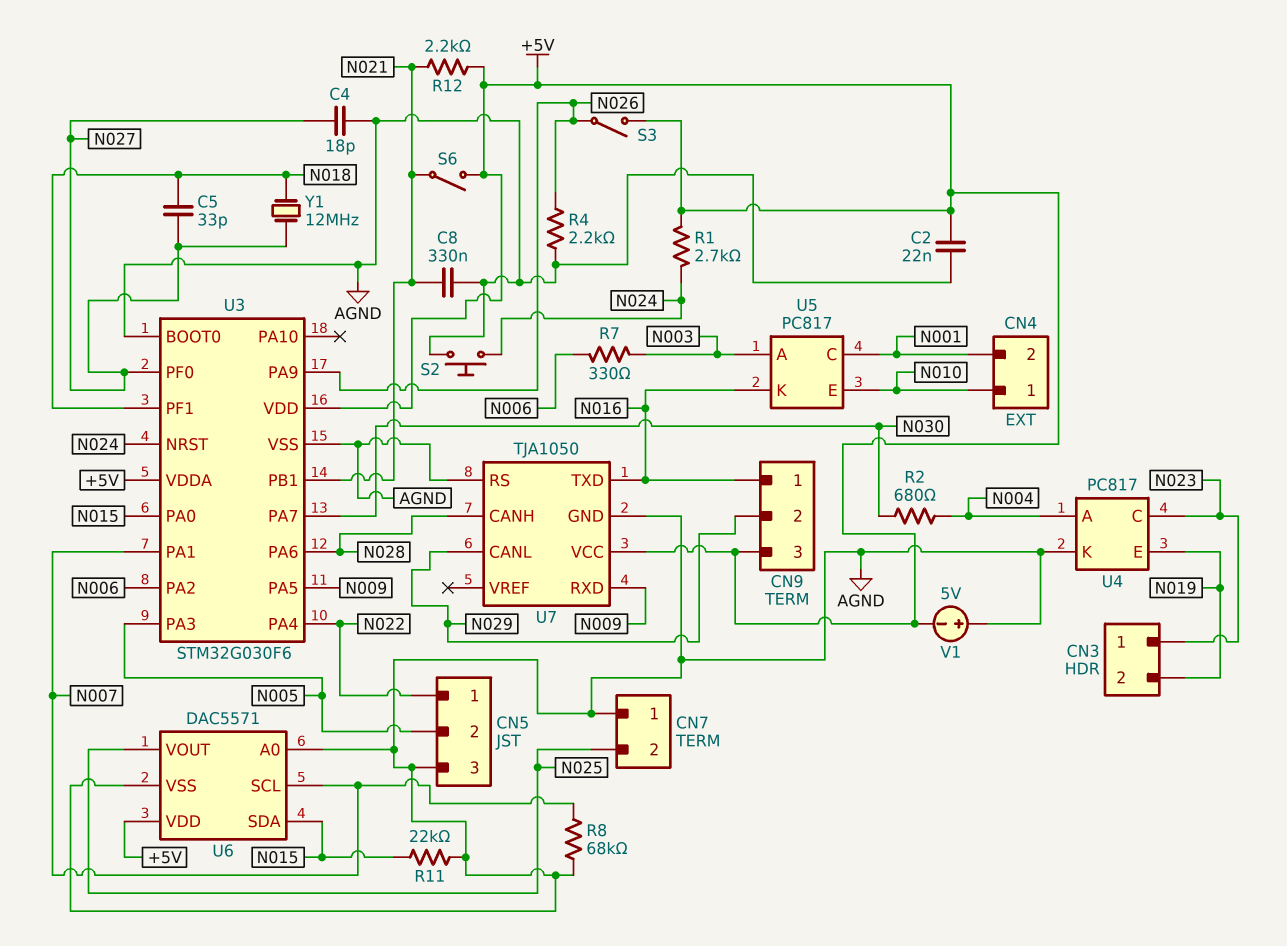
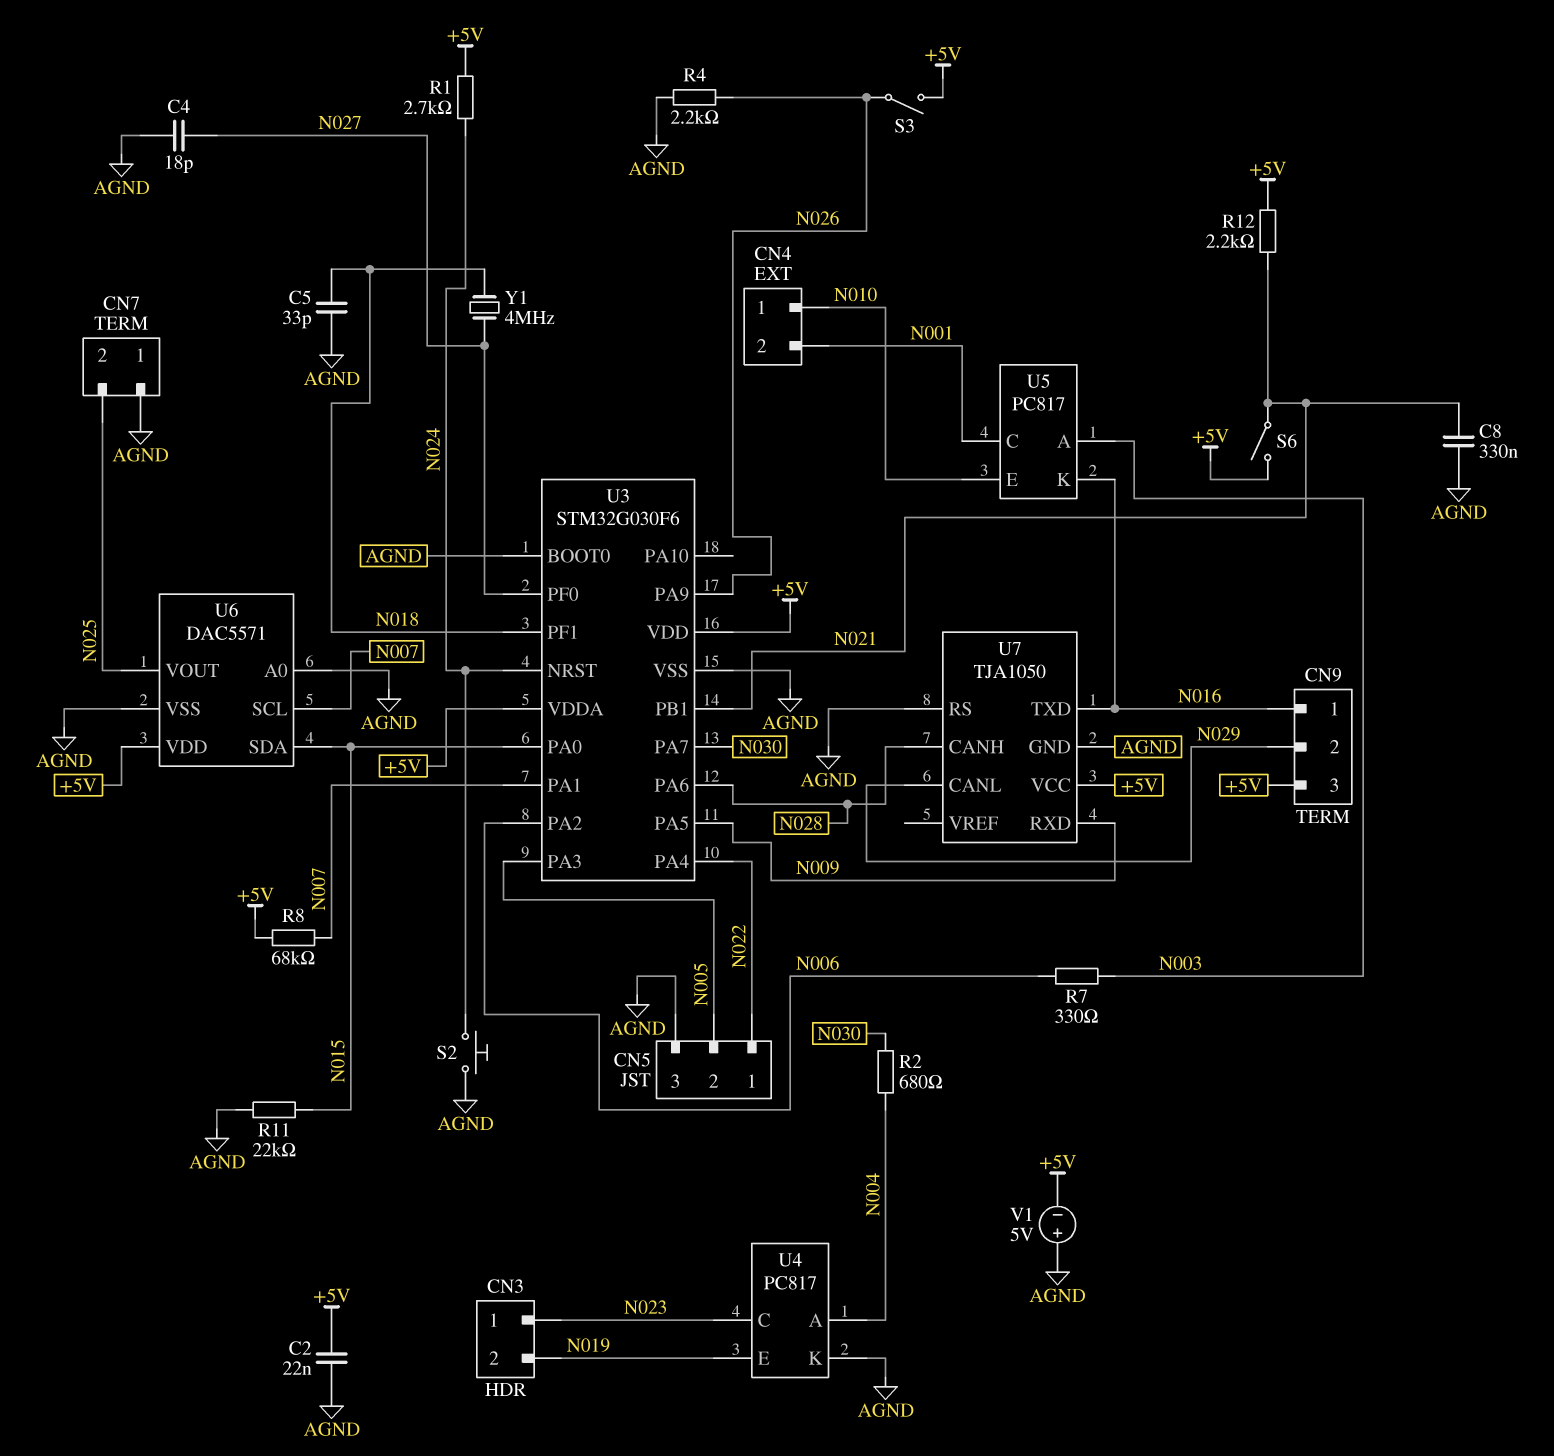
C5: 33pF (N018, N027) -> 33pF (AGND, N018)
R8: 68k (AGND, N007) -> 68k (+5V, N007)
Y1: 12MHz (N018, N027) -> 4MHz (N018, N027)

